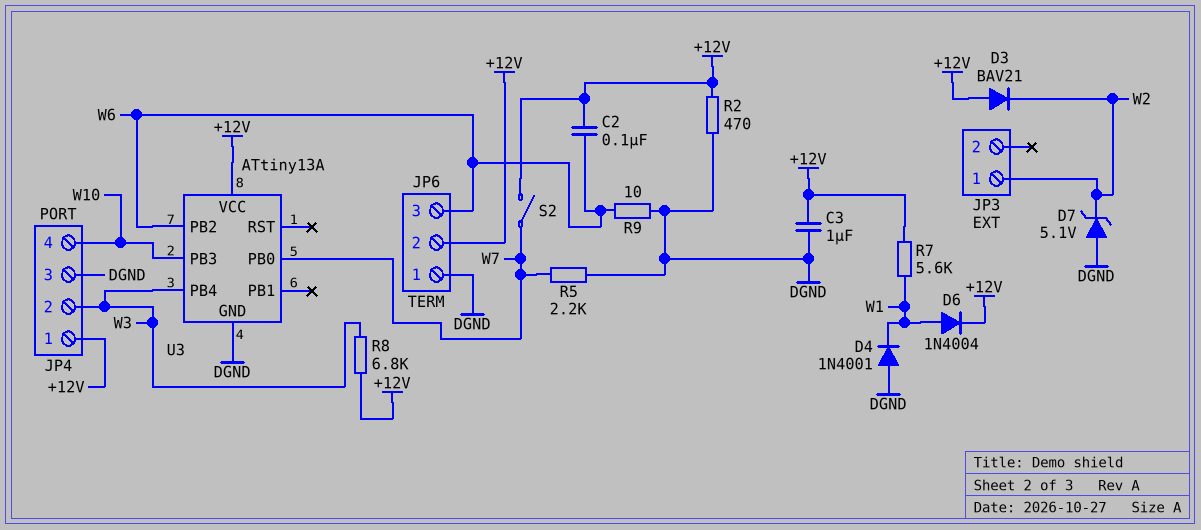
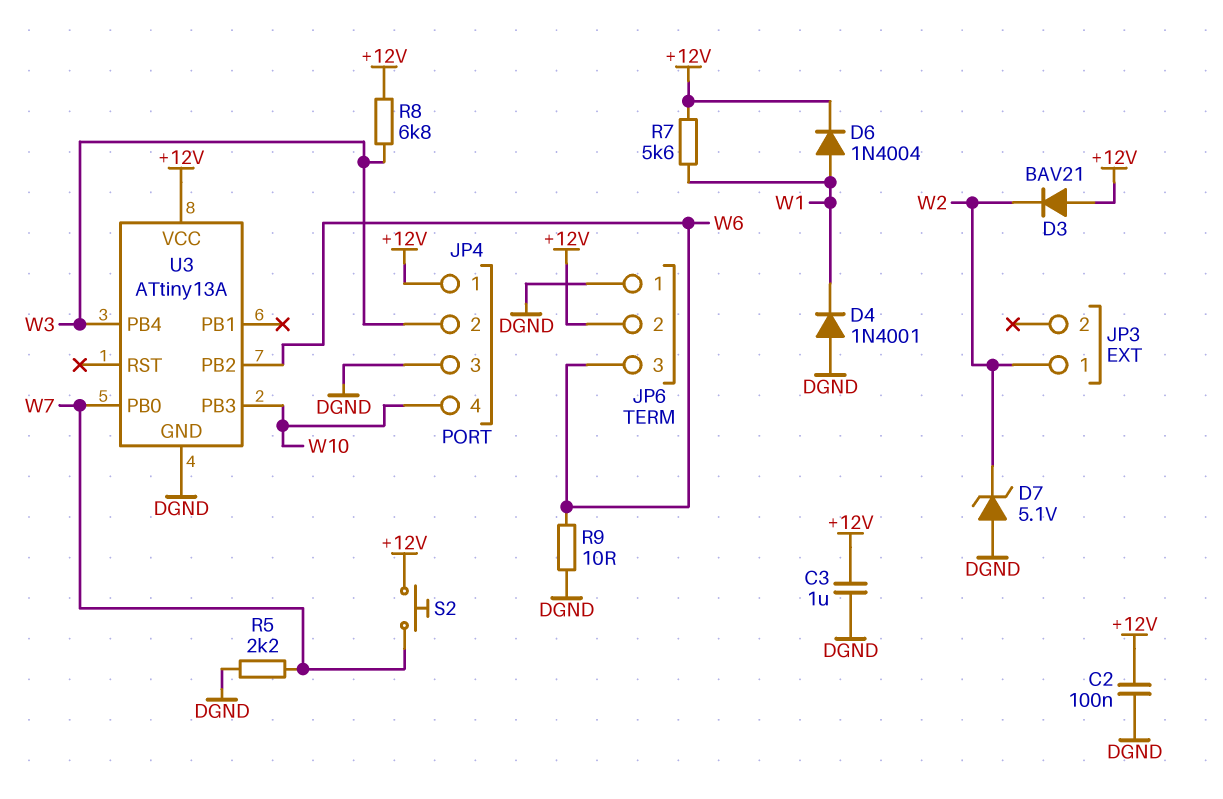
C2: 100nF (+12V, W6) -> 100nF (+12V, DGND)
R2: 470 (+12V, DGND) -> none
S2: switch (+12V, W7) -> button (+12V, W7)

